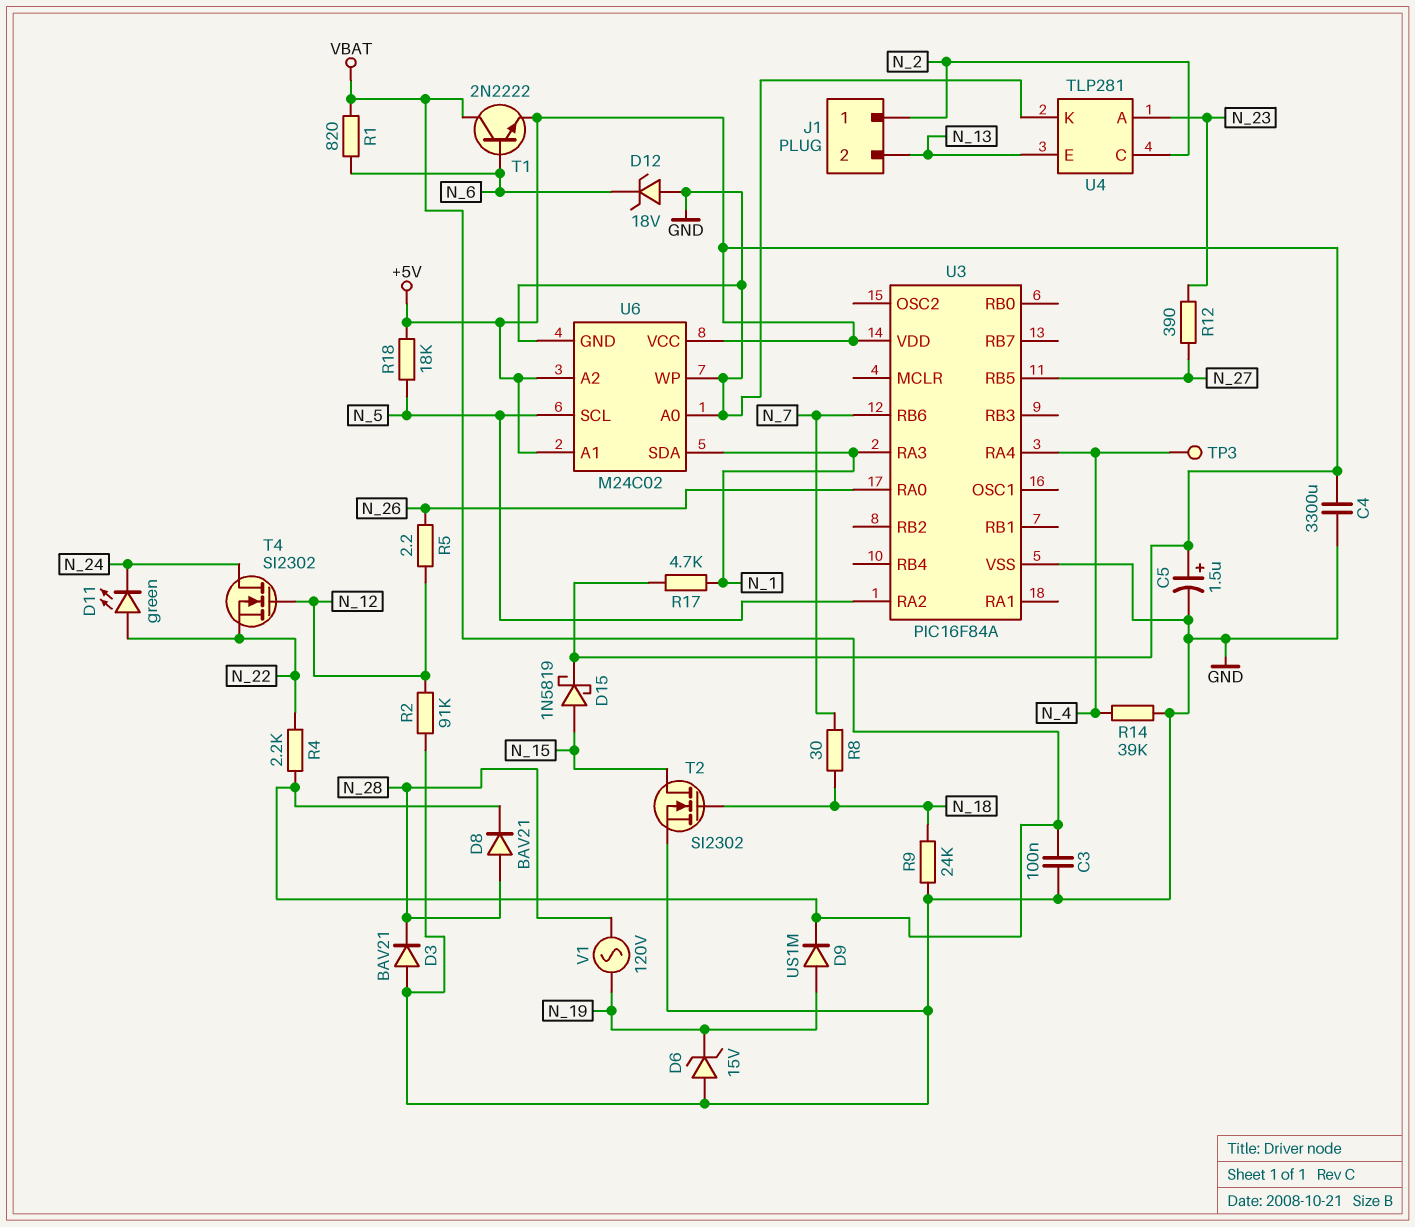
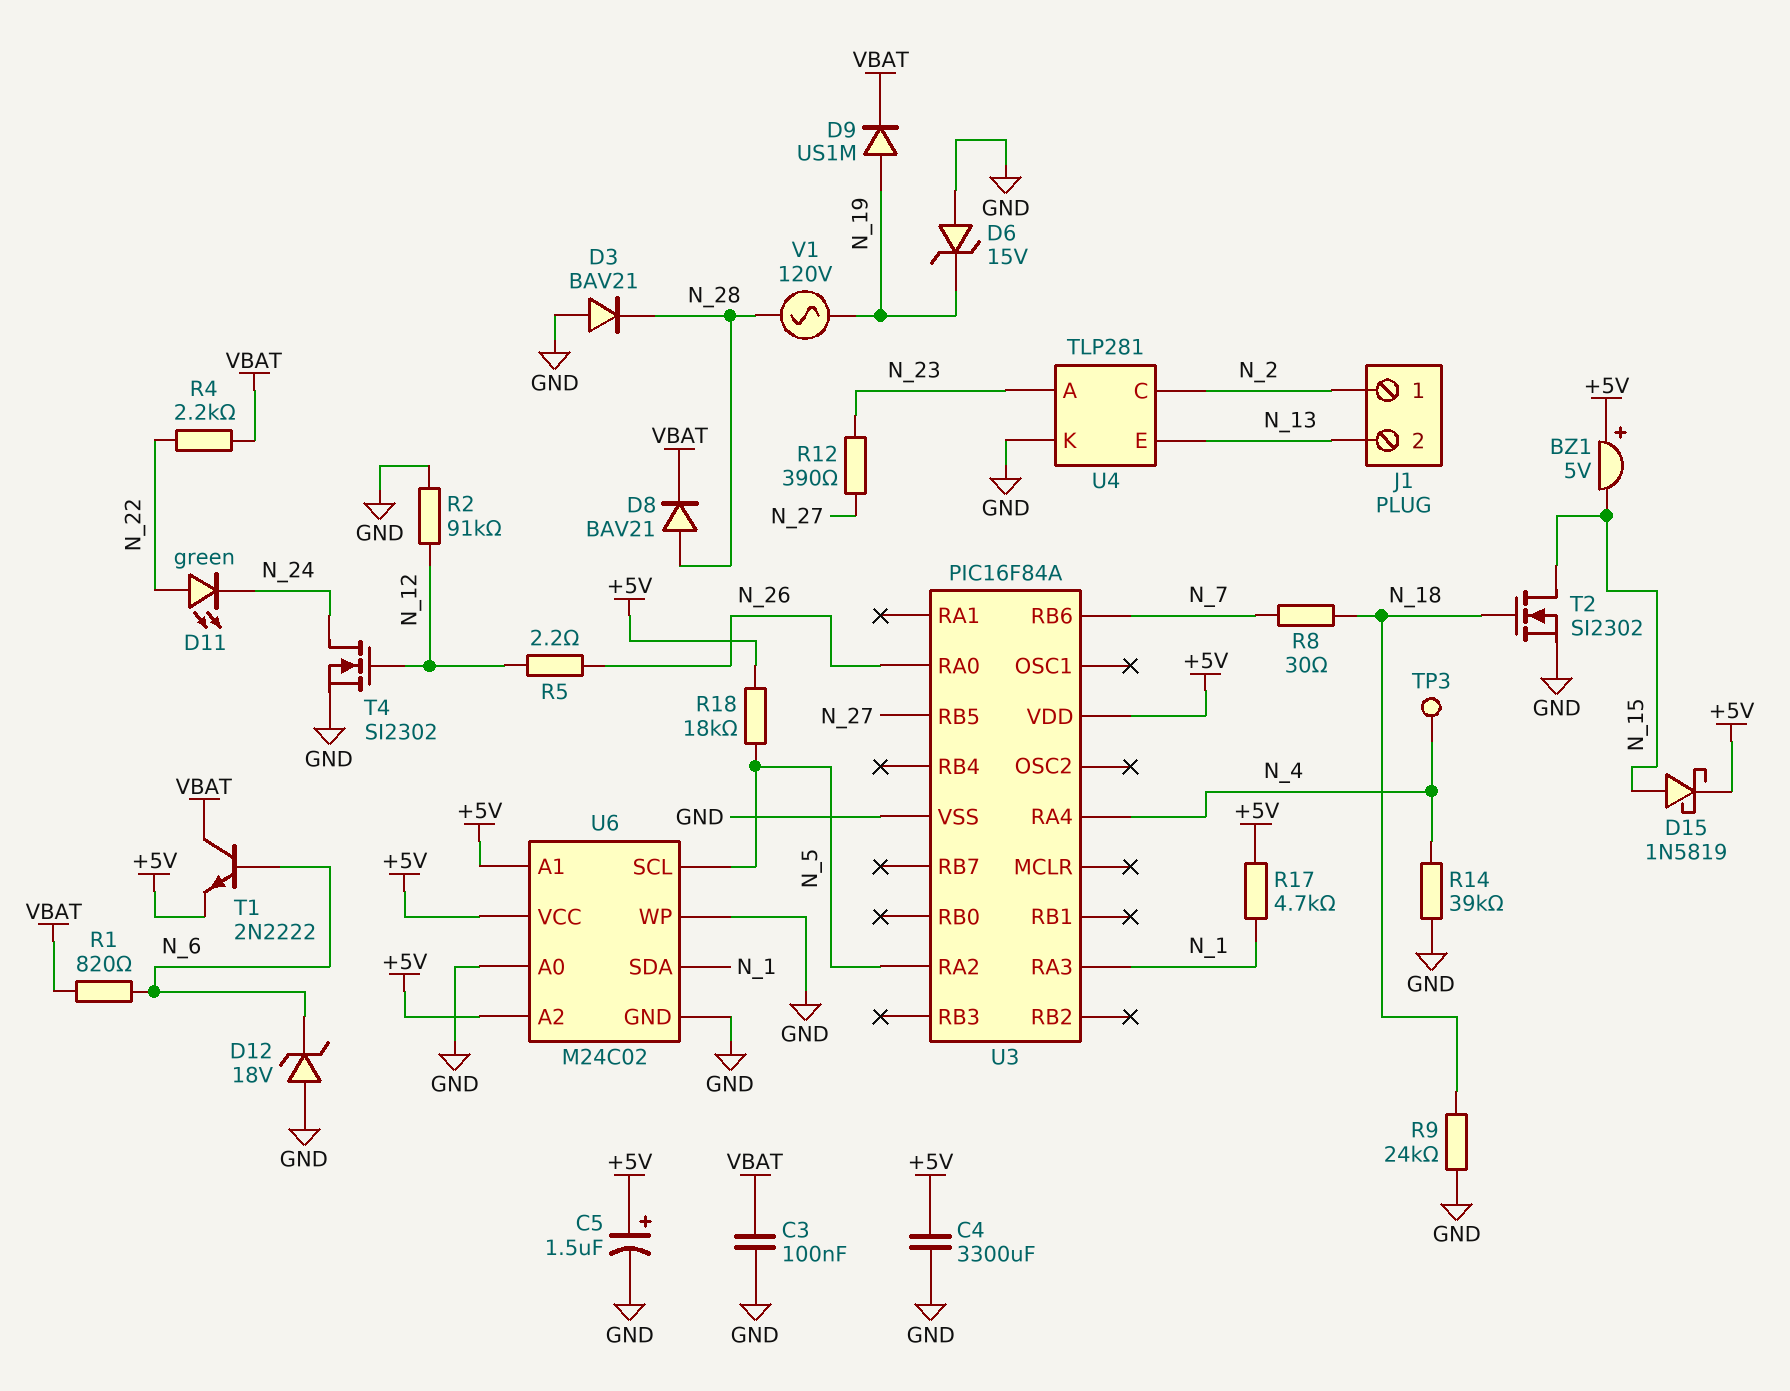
BZ1: none -> buzzer 5V (plus +5V, minus N_15)
T4: NMOS SI2302 (G N_12, D N_24, S N_22) -> NMOS SI2302 (G N_12, D N_24, S GND)

